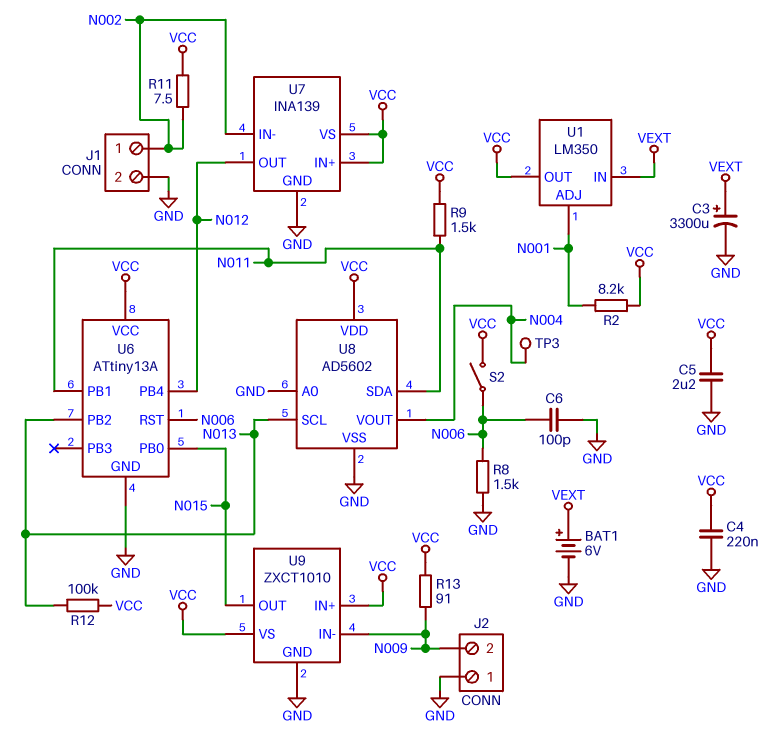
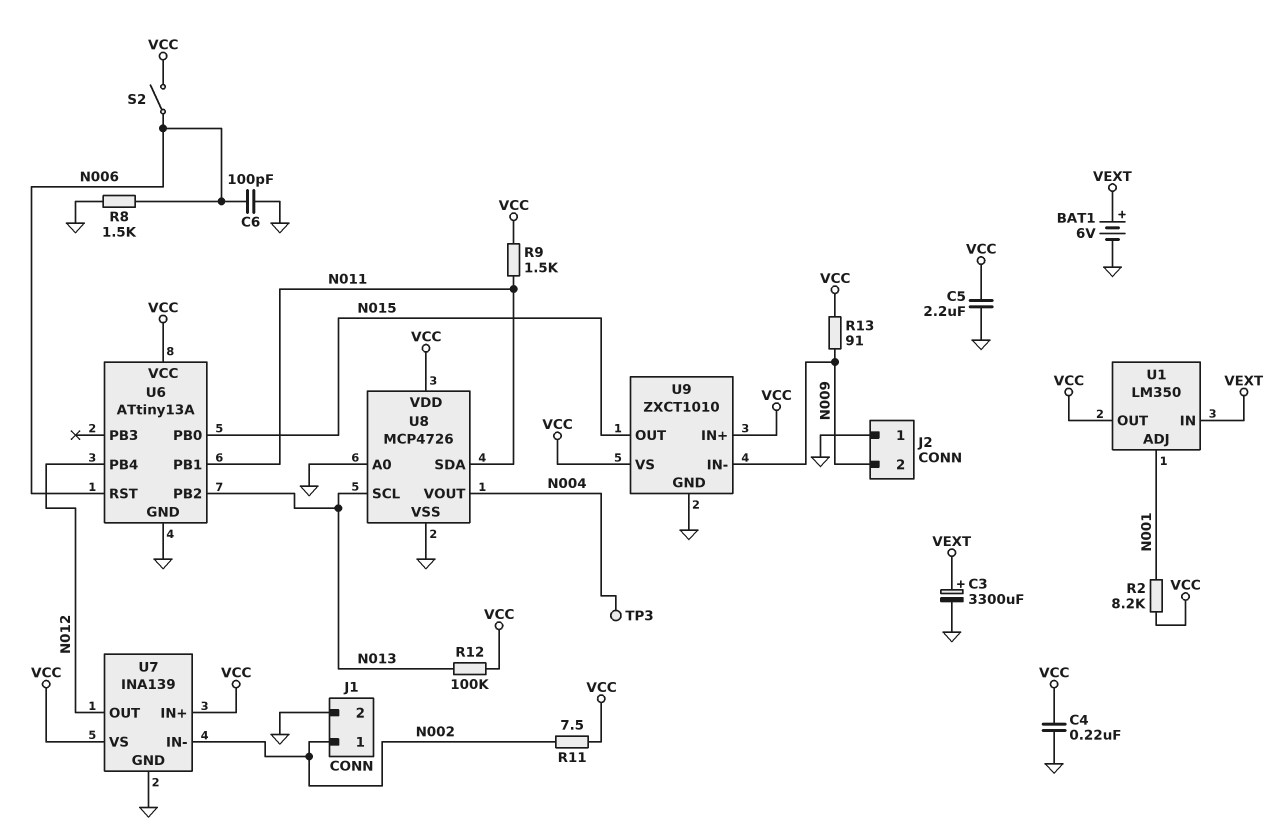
U8: AD5602 -> MCP4726

